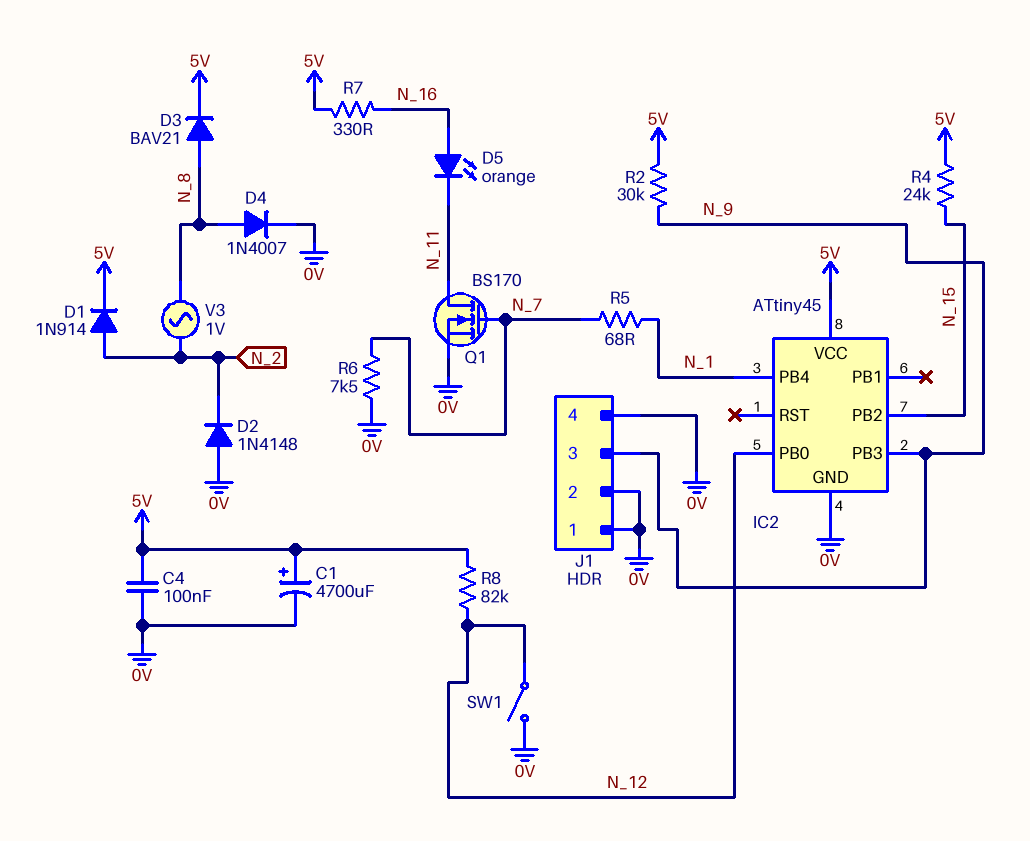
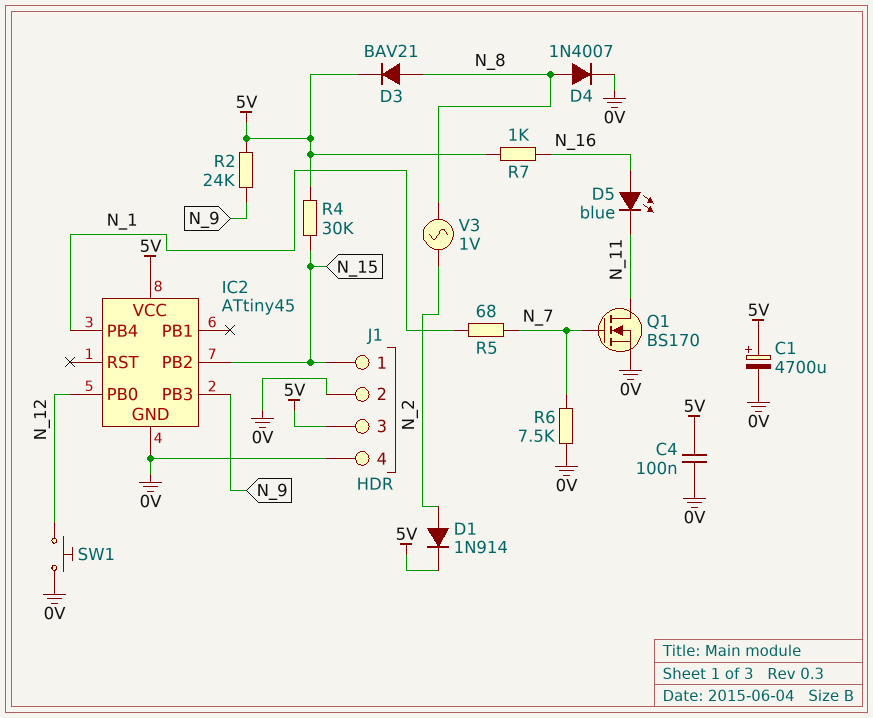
D2: diode 1N4148 (A 0V, K N_2) -> none
D5: LED orange (A N_16, K N_11) -> LED blue (A N_16, K N_11)
J1 pin 1: 0V -> N_15
J1 pin 3: N_9 -> 5V
R2: 30k (5V, N_9) -> 24k (5V, N_9)
R4: 24k (5V, N_15) -> 30k (5V, N_15)
R7: 330 (5V, N_16) -> 1k (5V, N_16)
R8: 82k (5V, N_12) -> none
SW1: switch (0V, N_12) -> button (0V, N_12)

